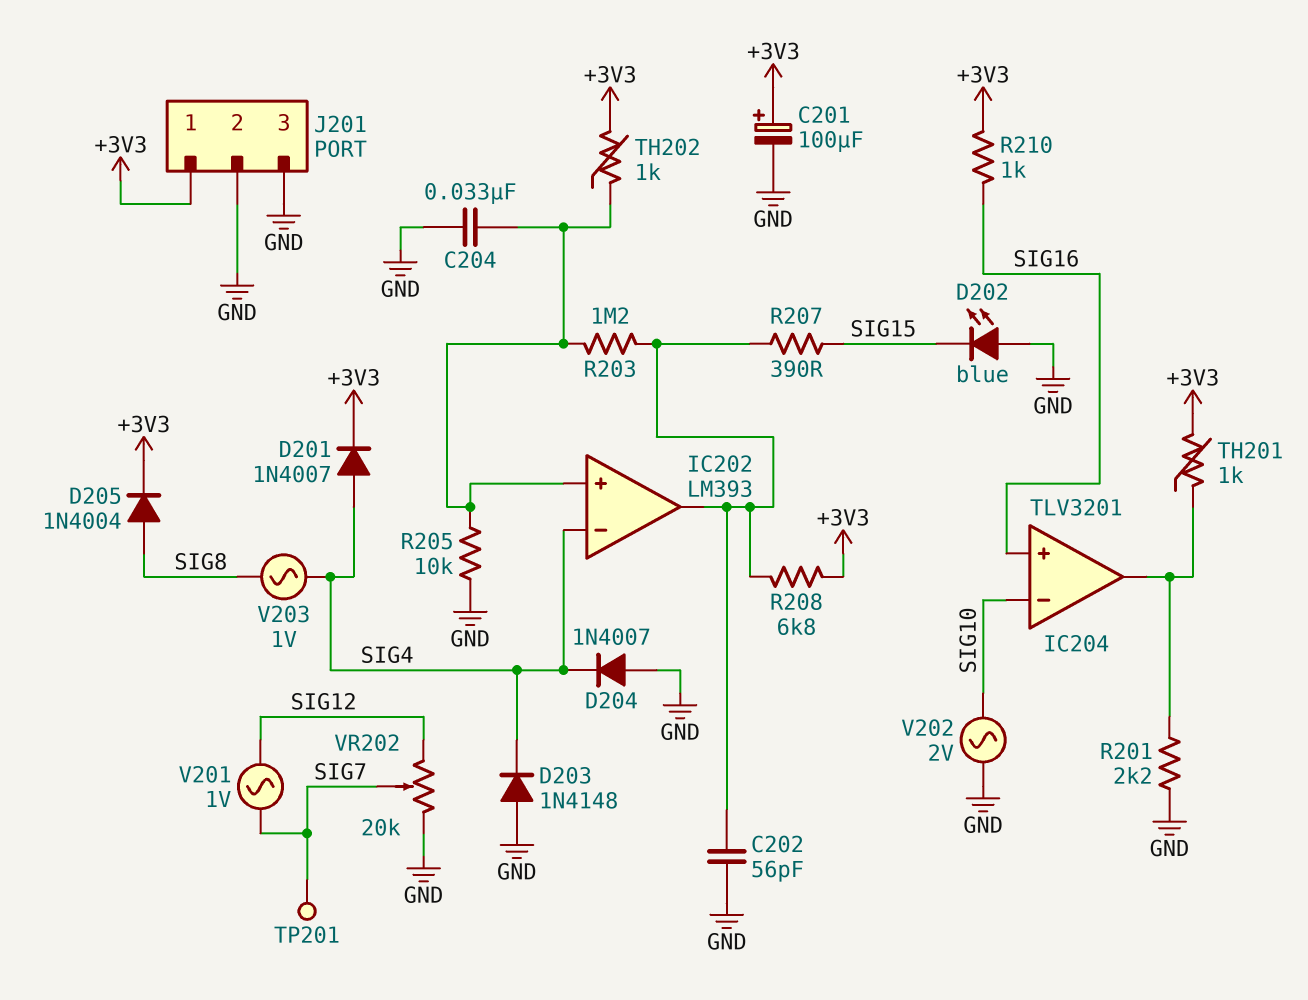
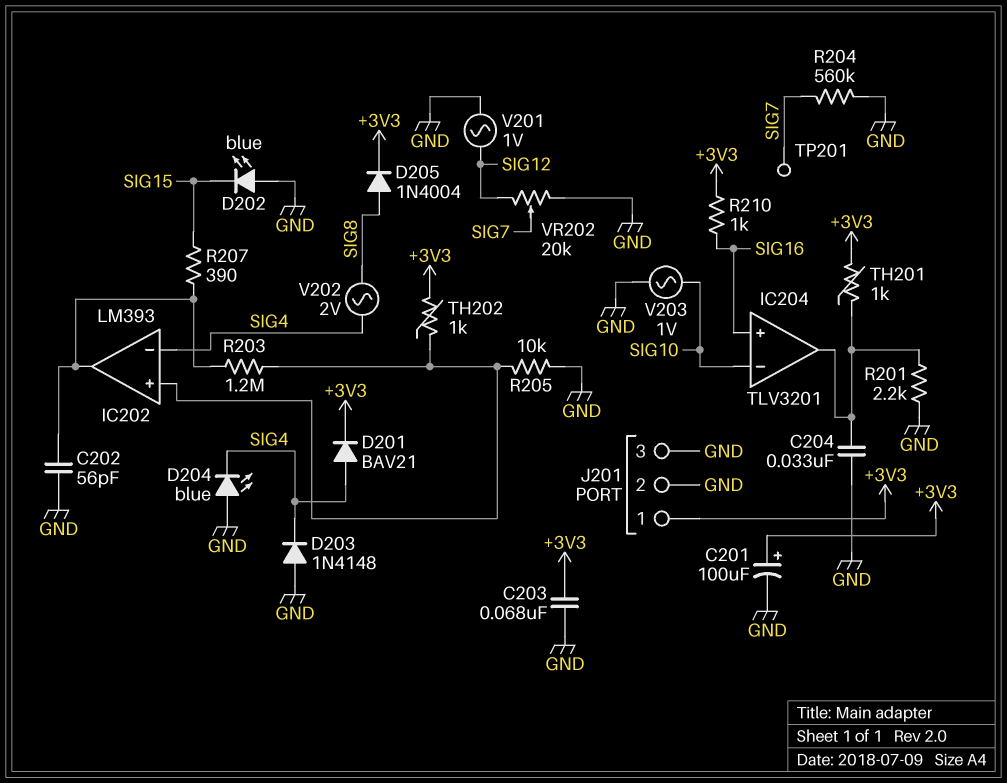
C203: none -> 68nF (+3V3, GND)
C204: 33nF (GND, IC202/in+) -> 33nF (GND, IC204/out)
D201: diode 1N4007 (A SIG4, K +3V3) -> diode BAV21 (A SIG4, K +3V3)
D204: diode 1N4007 (A GND, K SIG4) -> LED blue (A GND, K SIG4)
R204: none -> 560k (GND, SIG7)
R208: 6.8k (+3V3, IC202/out) -> none
V201: AC 1V (SIG7, SIG12) -> AC 1V (GND, SIG12)
V202: AC 2V (GND, SIG10) -> AC 2V (SIG4, SIG8)
V203: AC 1V (SIG4, SIG8) -> AC 1V (GND, SIG10)

